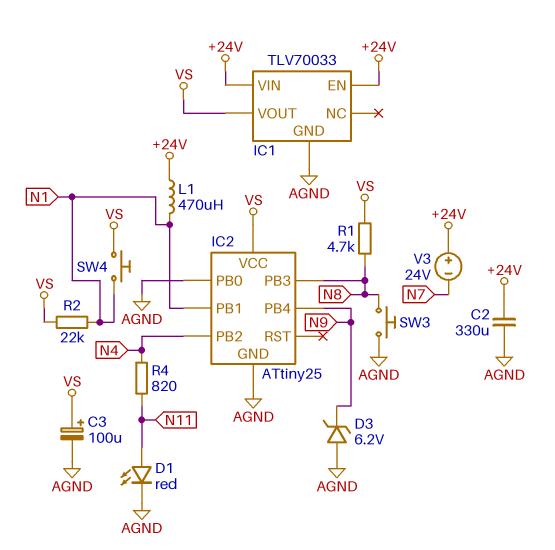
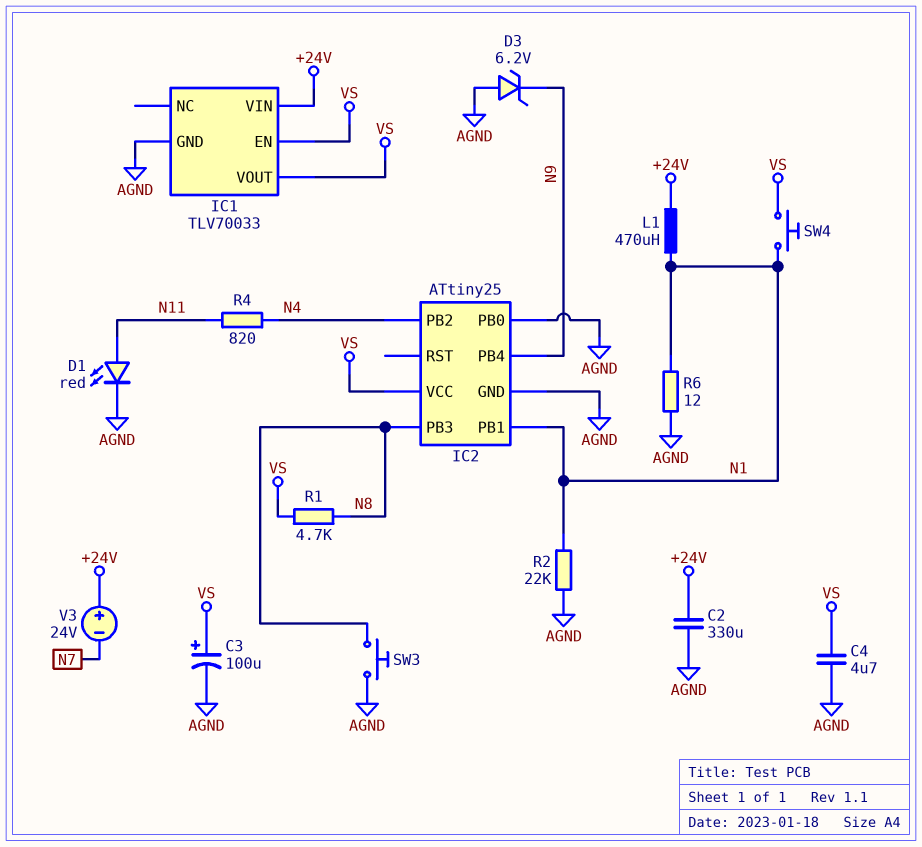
C4: none -> 4.7uF (AGND, VS)
IC1 pin EN: +24V -> VS
R2: 22k (N1, VS) -> 22k (AGND, N1)
R6: none -> 12 (AGND, N1)

